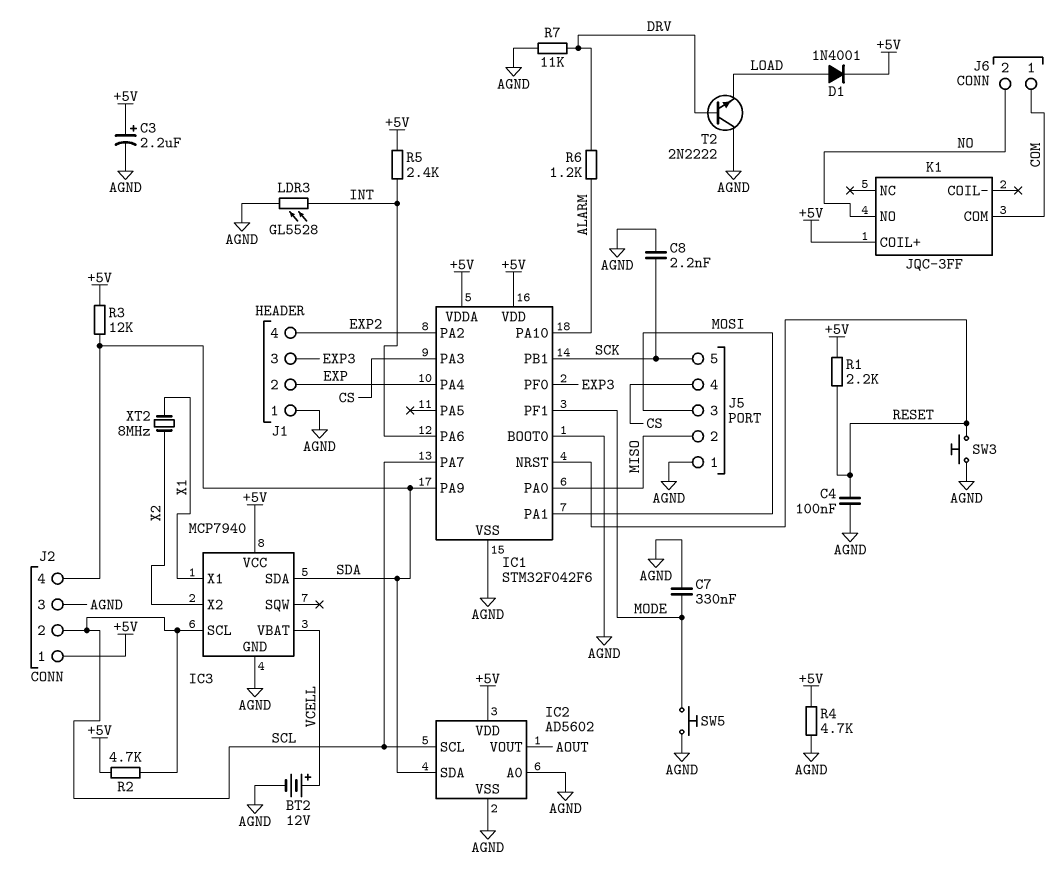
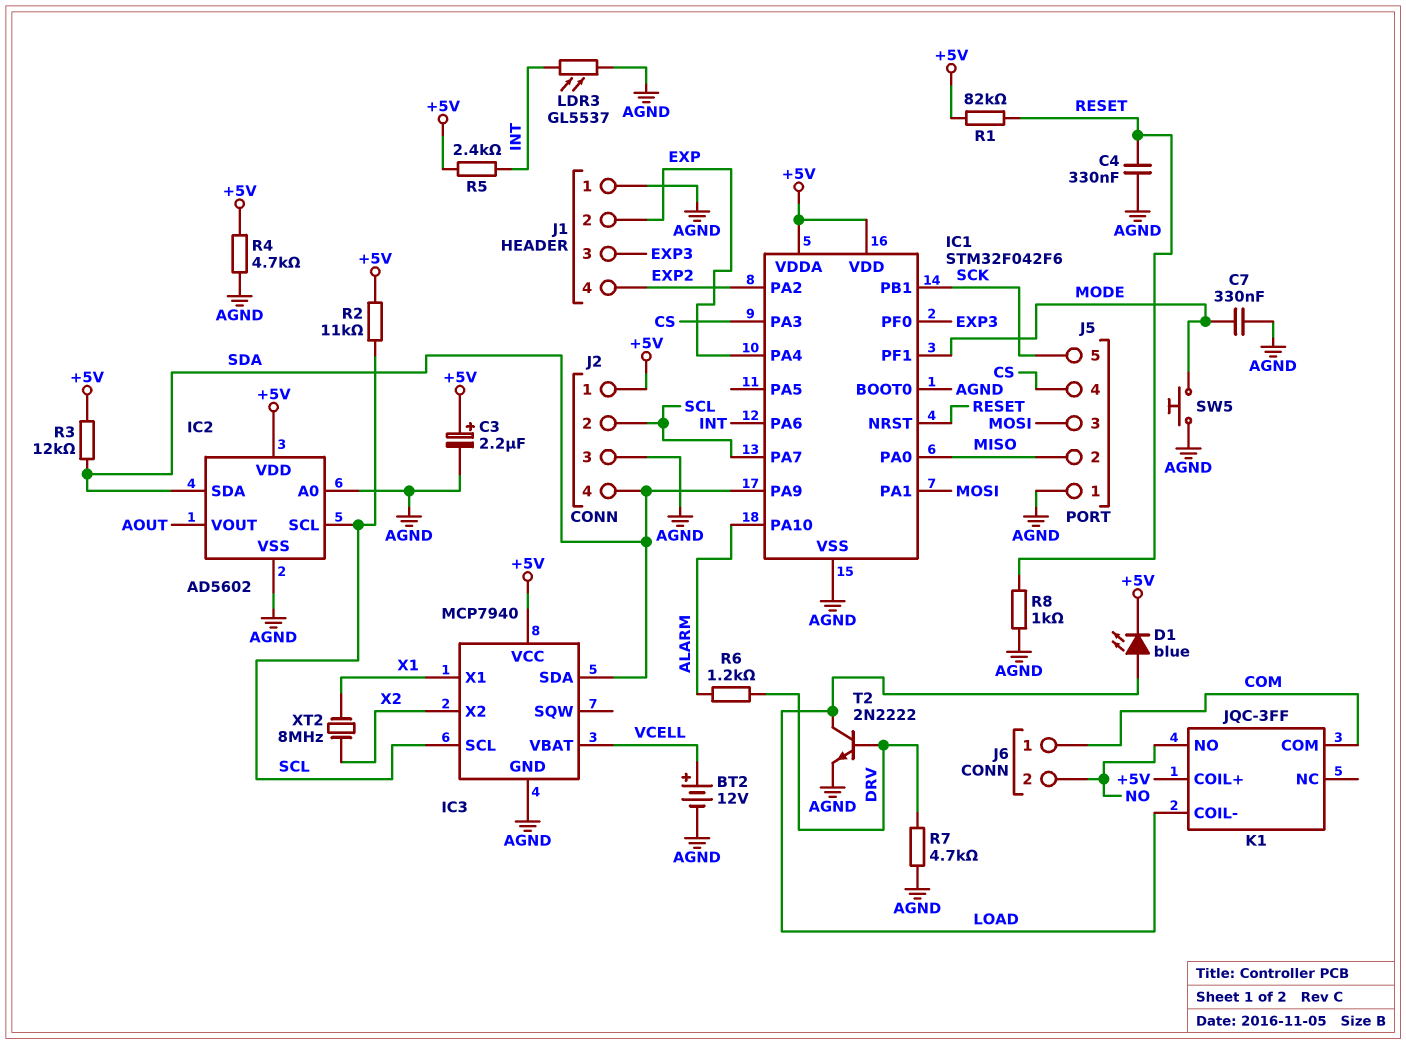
C4: 100nF (AGND, RESET) -> 330nF (AGND, RESET)
C8: 2.2nF (AGND, SCK) -> none
D1: diode 1N4001 (A LOAD, K +5V) -> LED blue (A LOAD, K +5V)
K1 pin COIL-: none -> LOAD
LDR3: GL5528 (AGND, INT) -> GL5537 (AGND, INT)
R1: 2.2k (+5V, RESET) -> 82k (+5V, RESET)
R2: 4.7k (+5V, SCL) -> 11k (+5V, SCL)
R7: 11k (AGND, DRV) -> 4.7k (AGND, DRV)
R8: none -> 1k (AGND, RESET)
SW3: button (AGND, RESET) -> none
T2: NPN 2N2222 (B DRV, C AGND, E LOAD) -> NPN 2N2222 (B DRV, C LOAD, E AGND)

